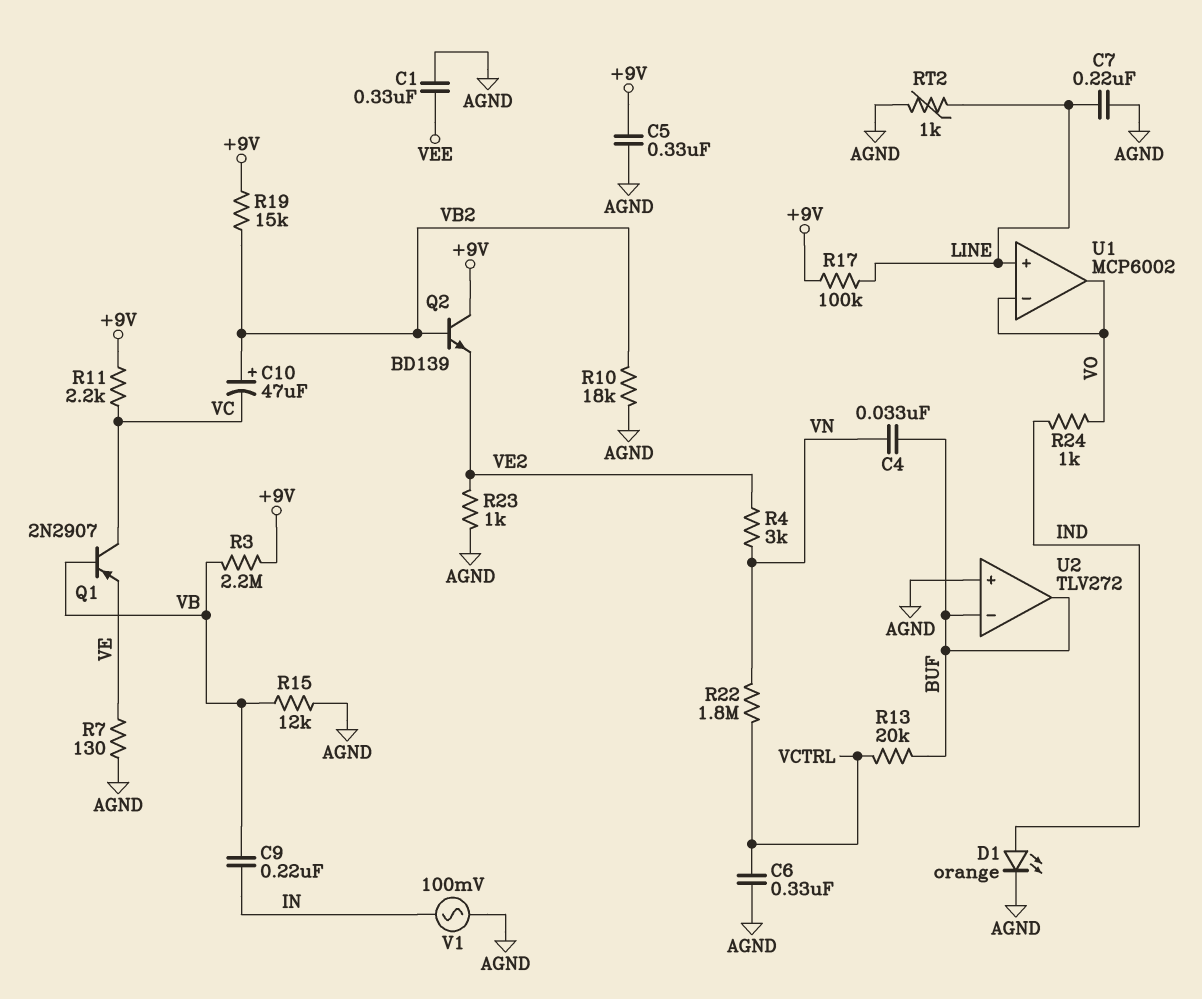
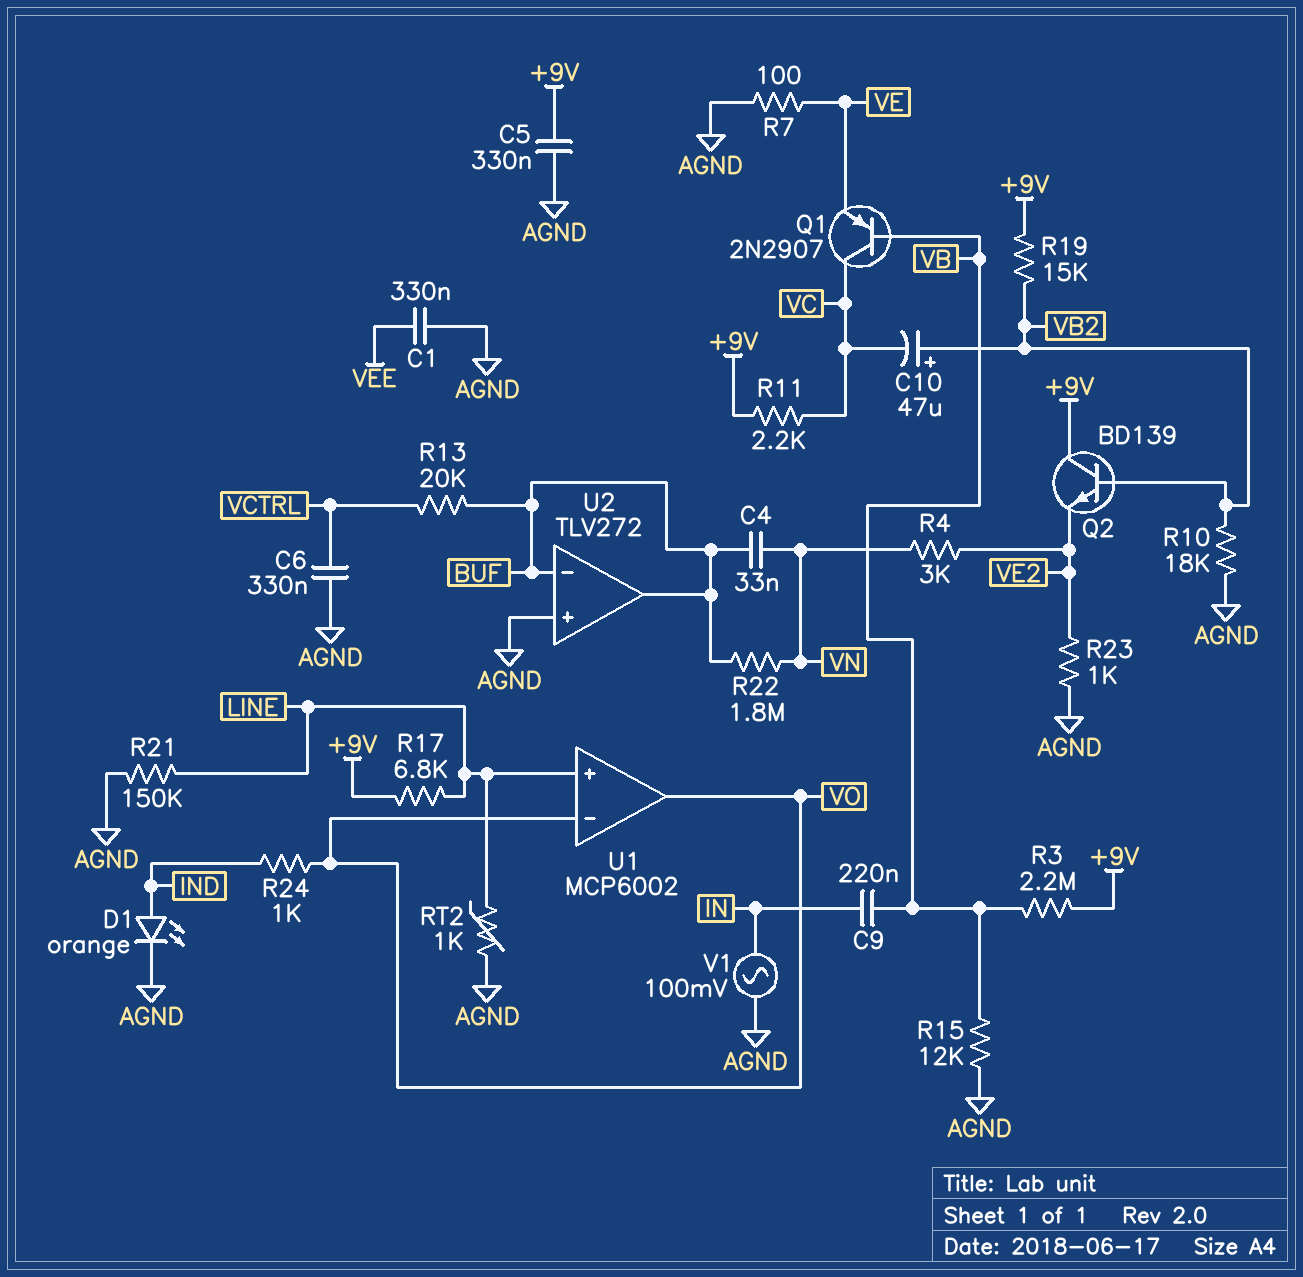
C7: 220nF (AGND, LINE) -> none
R7: 130 (AGND, VE) -> 100 (AGND, VE)
R17: 100k (+9V, LINE) -> 6.8k (+9V, LINE)
R21: none -> 150k (AGND, LINE)
R22: 1.8M (VCTRL, VN) -> 1.8M (BUF, VN)

